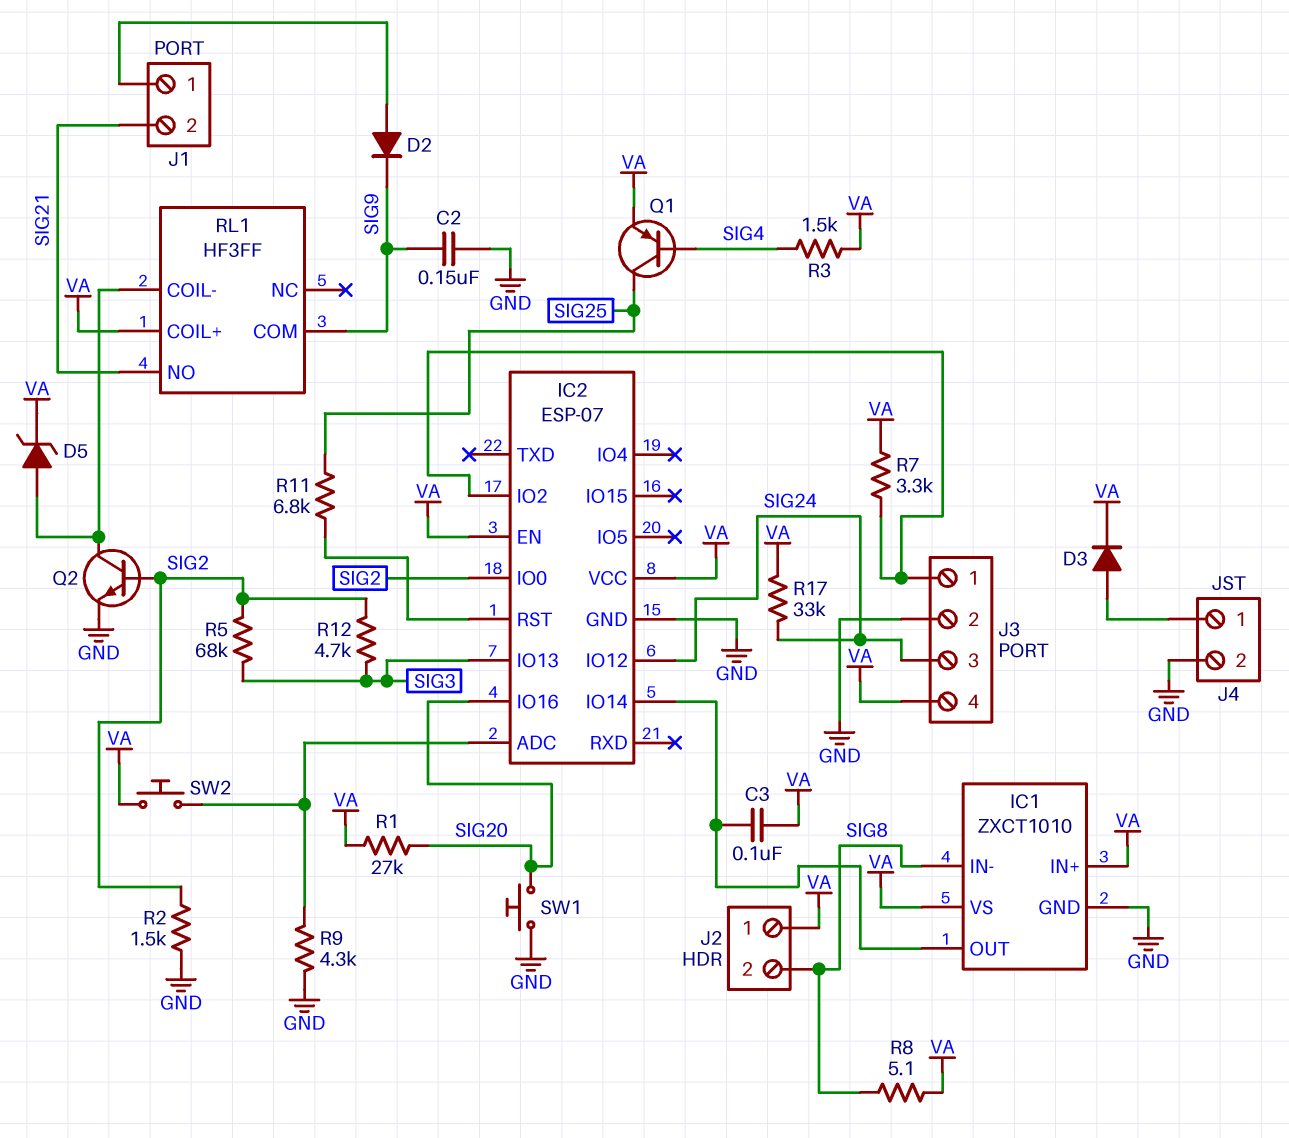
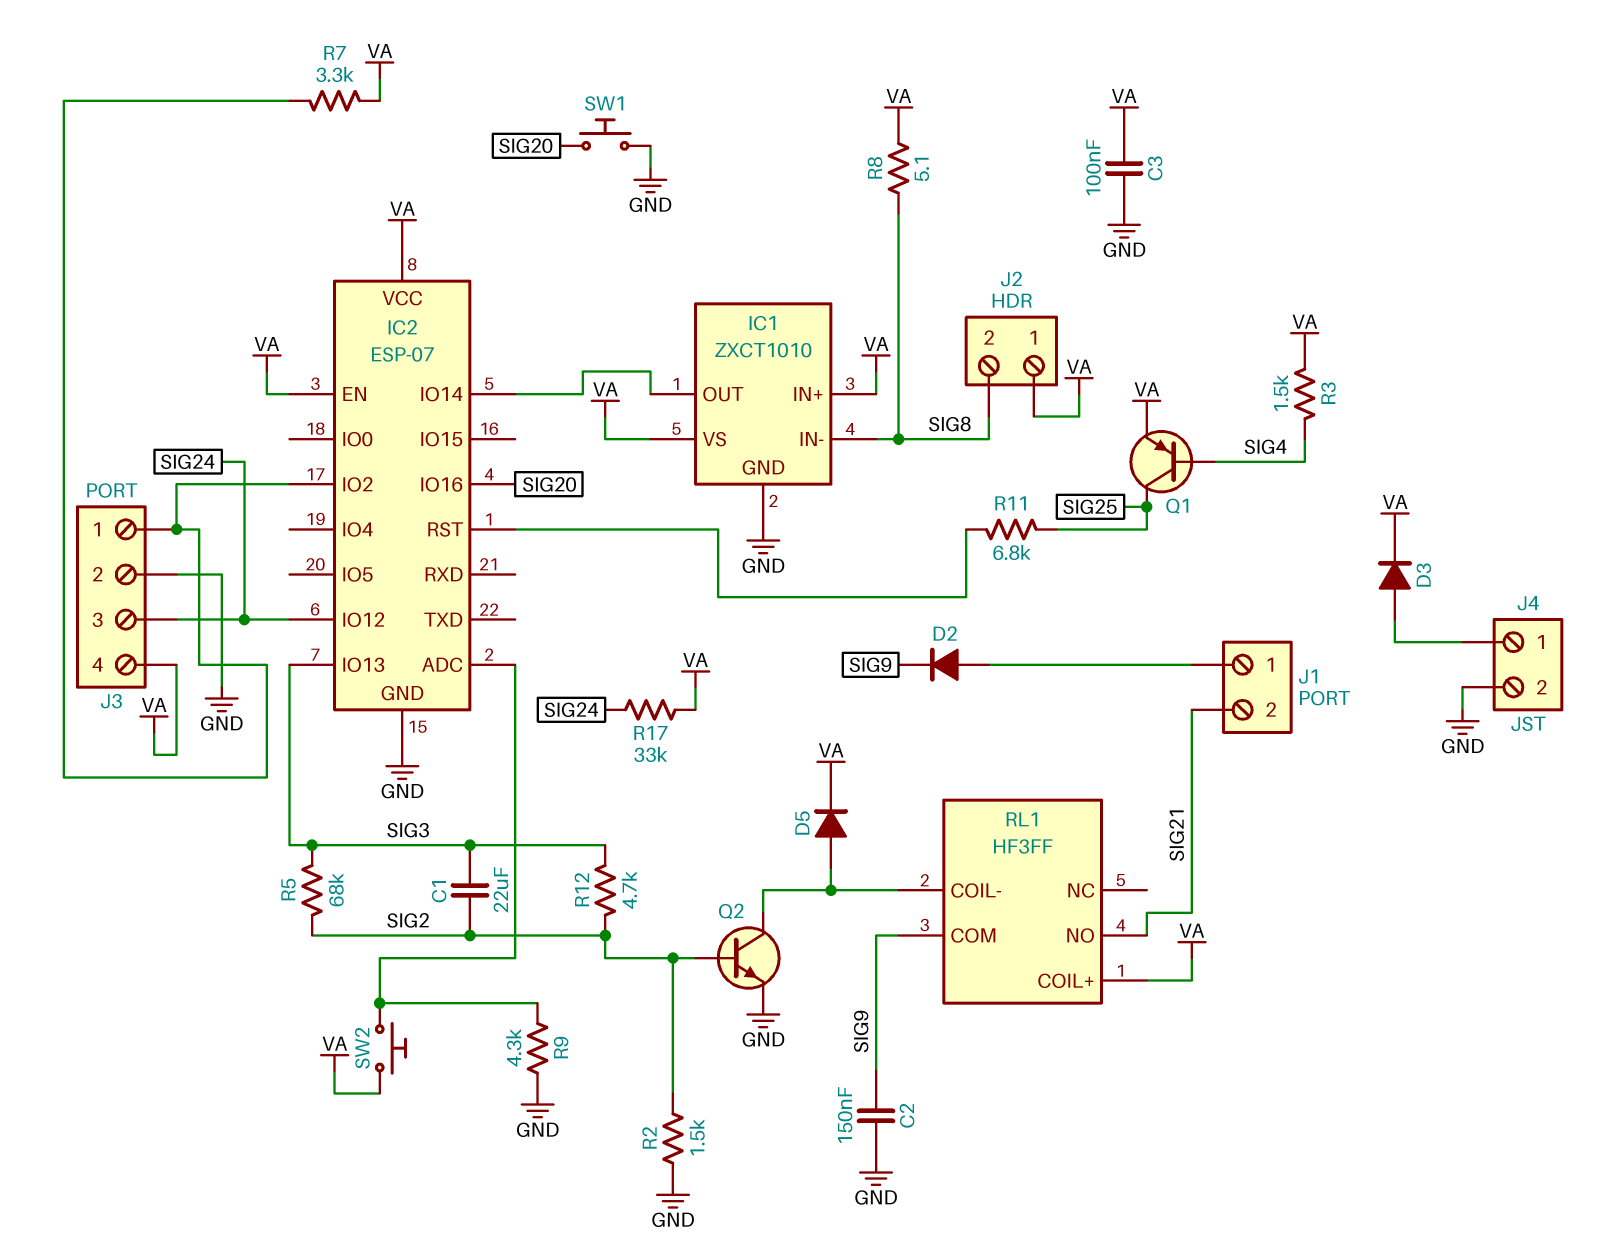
C1: none -> 22uF (SIG2, SIG3)
C3: 100nF (IC1/OUT, VA) -> 100nF (GND, VA)
D5: zener (A RL1/COIL-, K VA) -> diode (A RL1/COIL-, K VA)
IC2 pin IO0: SIG2 -> none
R1: 27k (SIG20, VA) -> none

